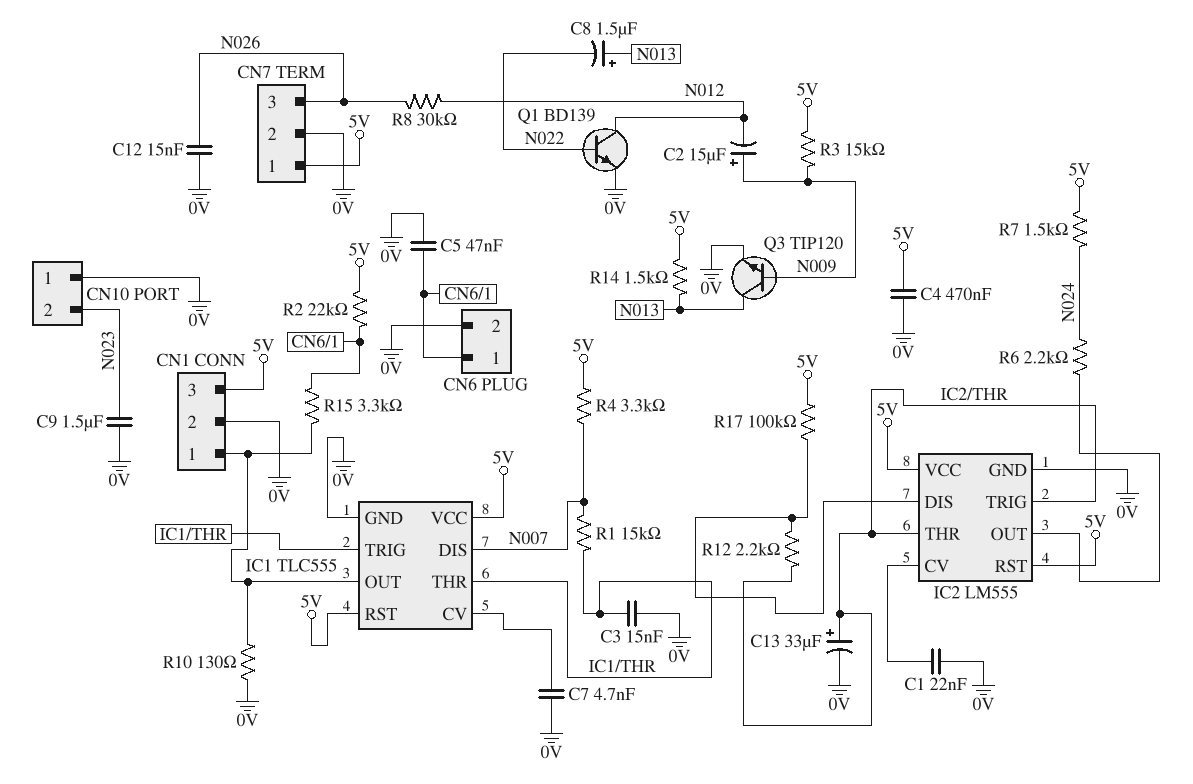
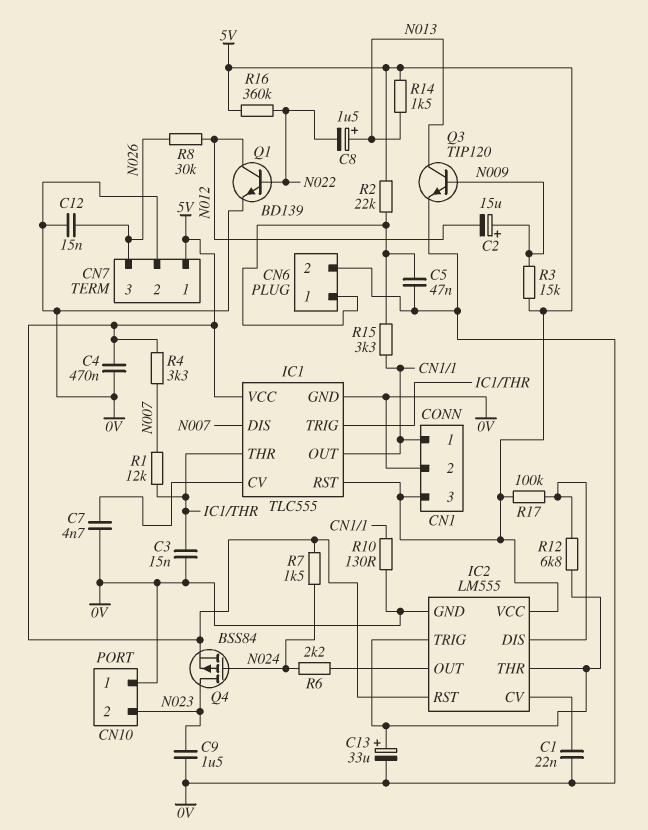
Q4: none -> PMOS BSS84 (G N024, D N023, S 5V)
R1: 15k (IC1/THR, N007) -> 12k (IC1/THR, N007)
R12: 2.2k (IC2/DIS, IC2/THR) -> 6.8k (IC2/DIS, IC2/THR)
R16: none -> 360k (5V, N022)

